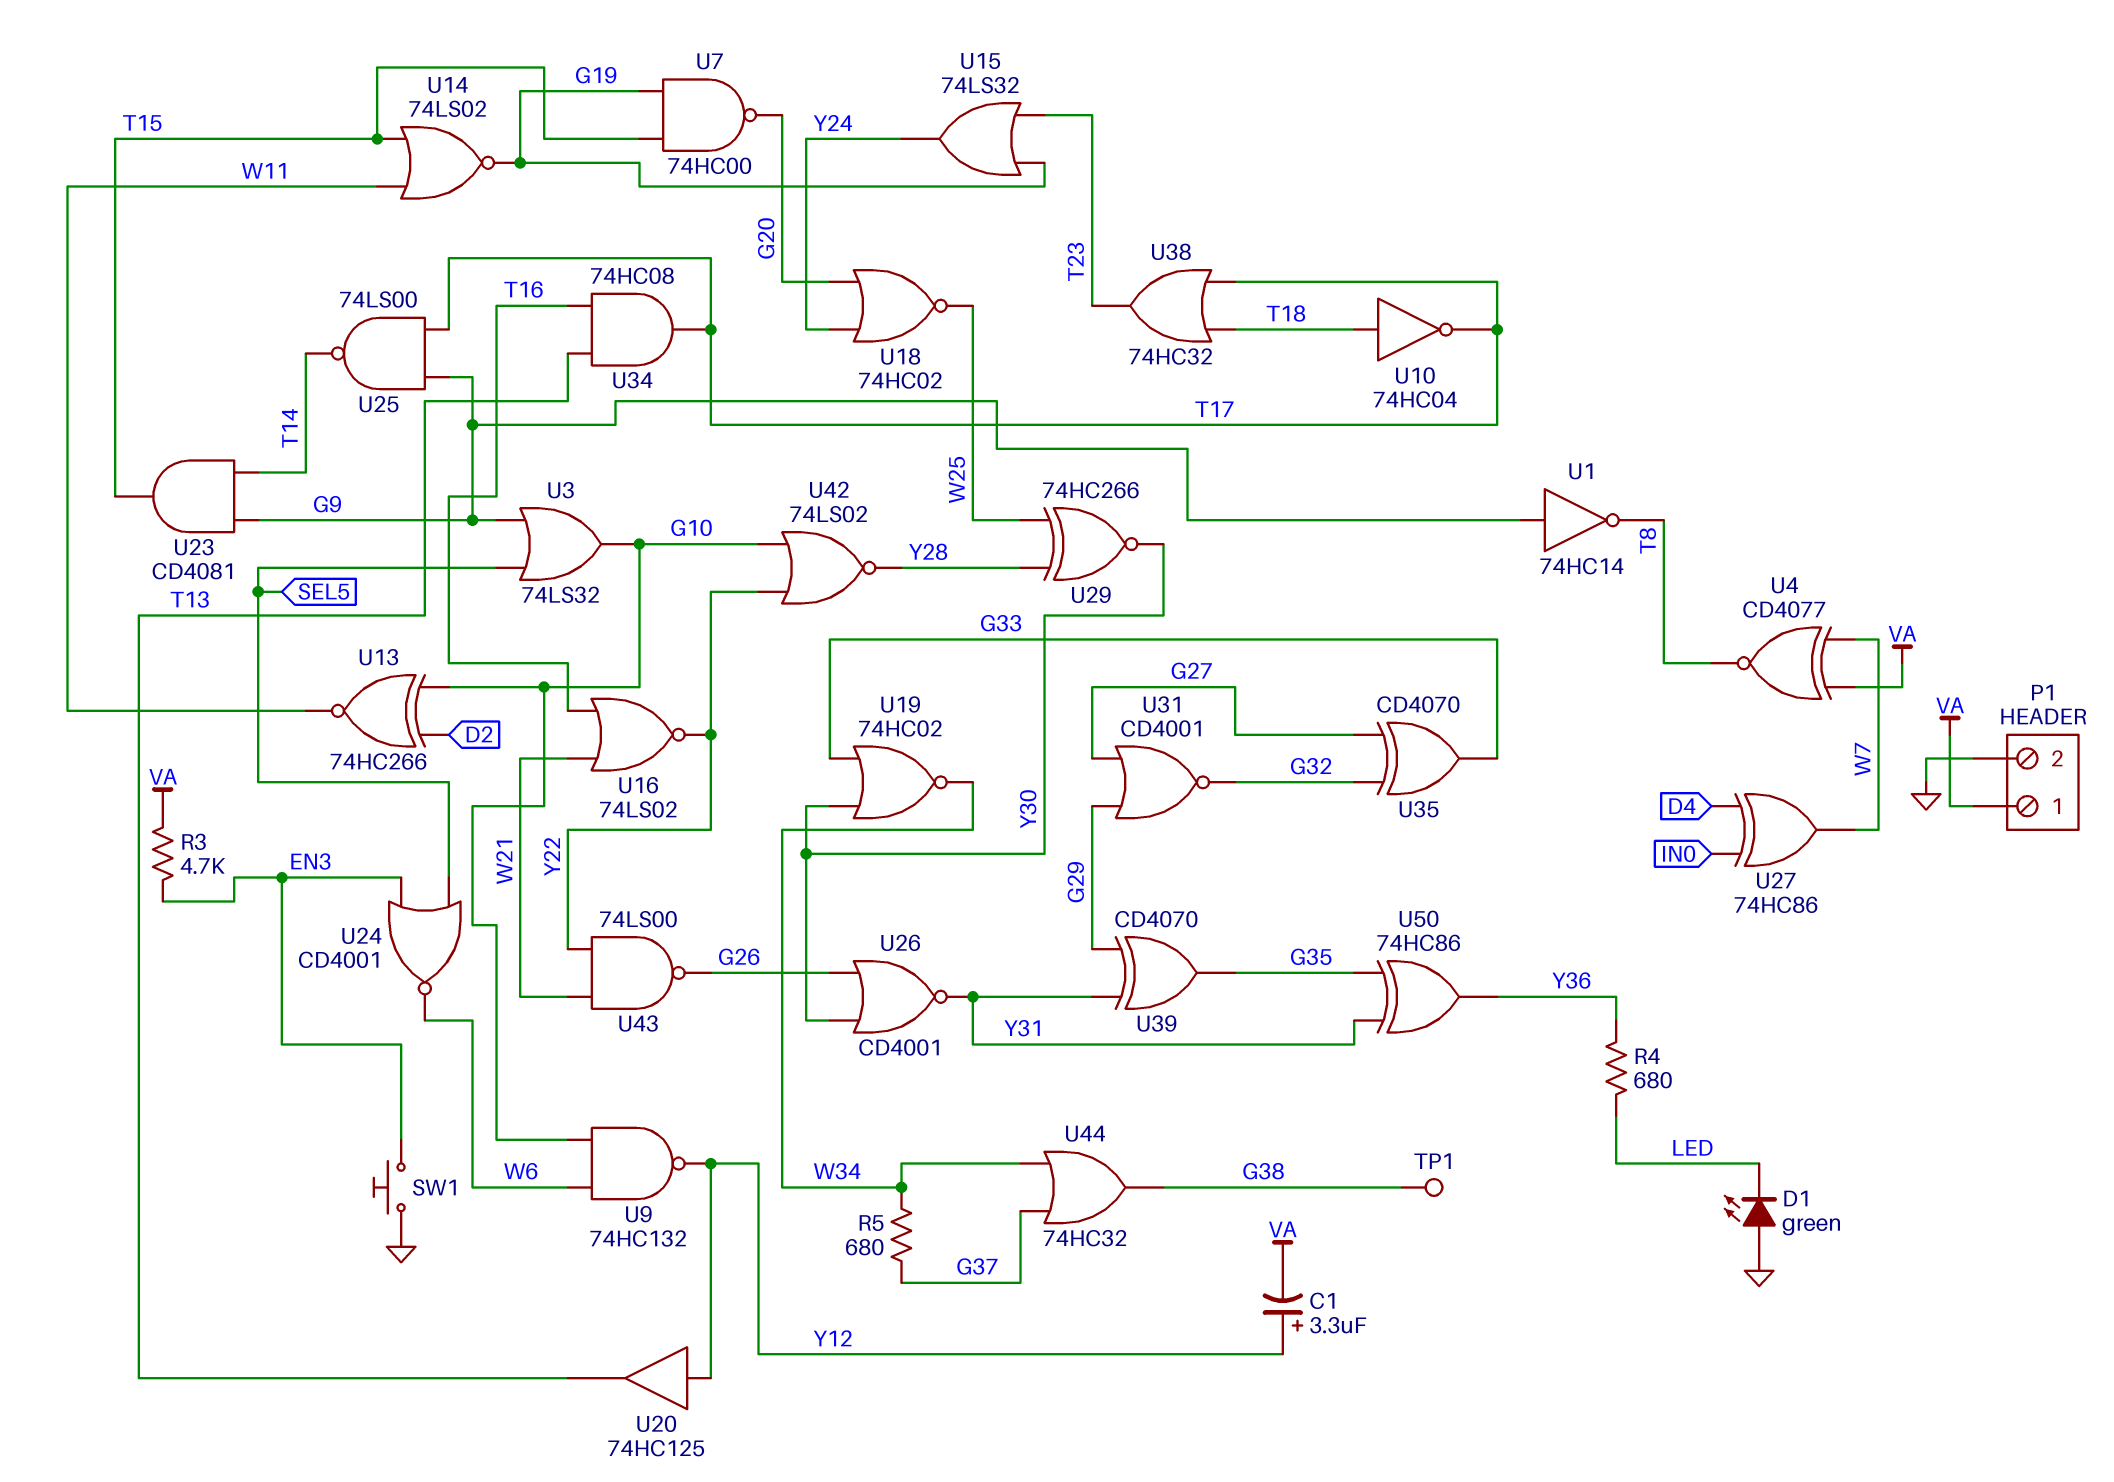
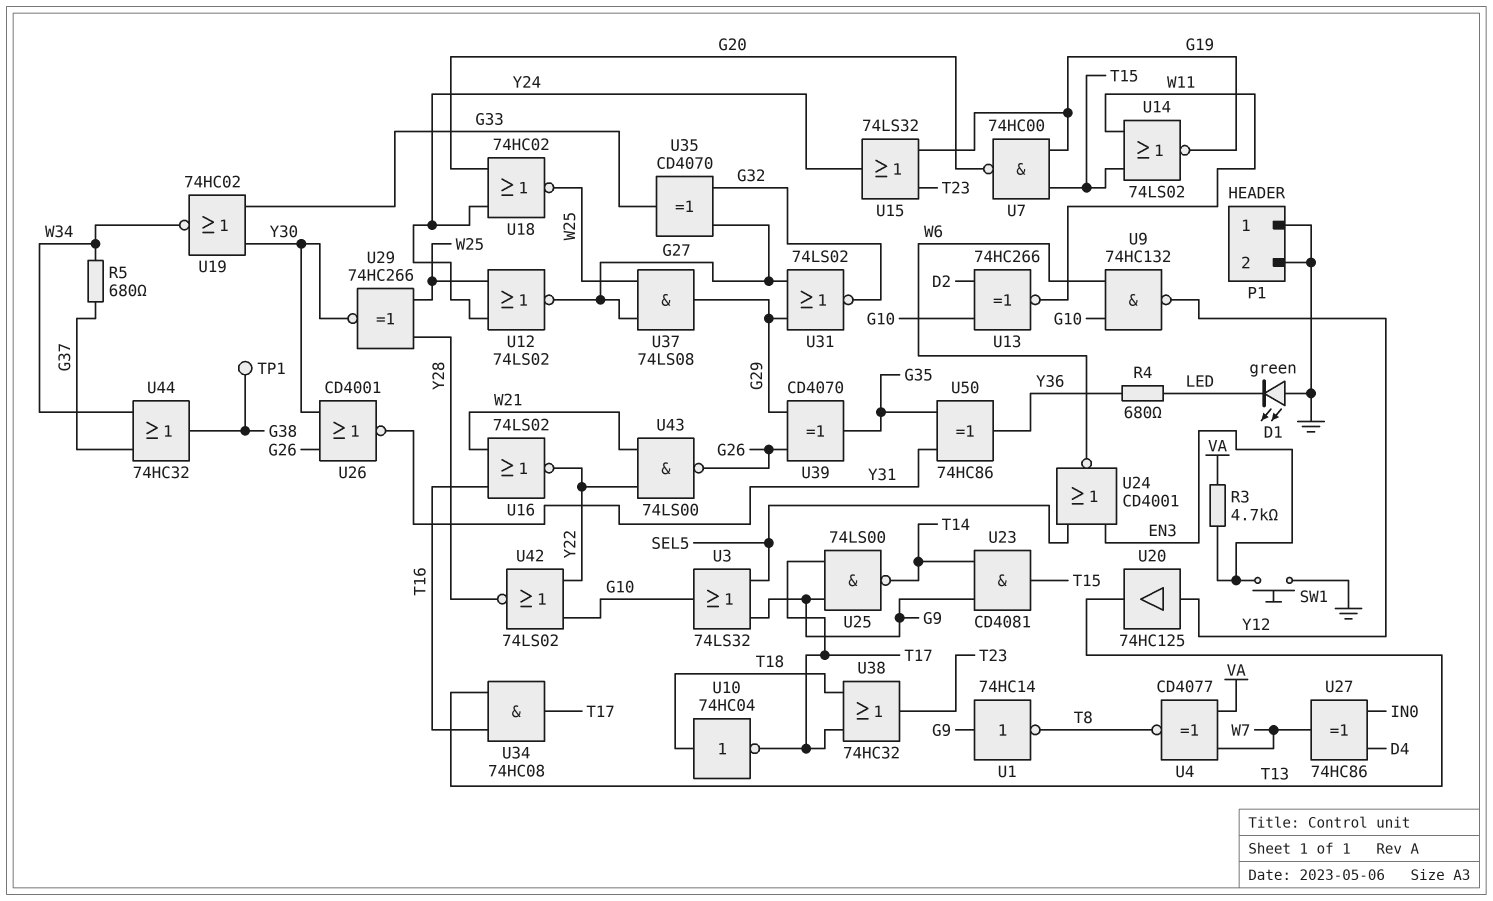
C1: 3.3uF (plus Y12, minus VA) -> none
P1 pin 1: VA -> GND
U12: none -> NOR 74LS02 (in W25, in Y24, out G27)
U31: NOR CD4001 (in G27, in G29, out G32) -> NOR 74LS02 (in G27, in G29, out G32)
U37: none -> AND 74LS08 (in G27, in W25, out G29)
U39: XOR CD4070 (in G29, in Y31, out G35) -> XOR CD4070 (in G26, in G29, out G35)

